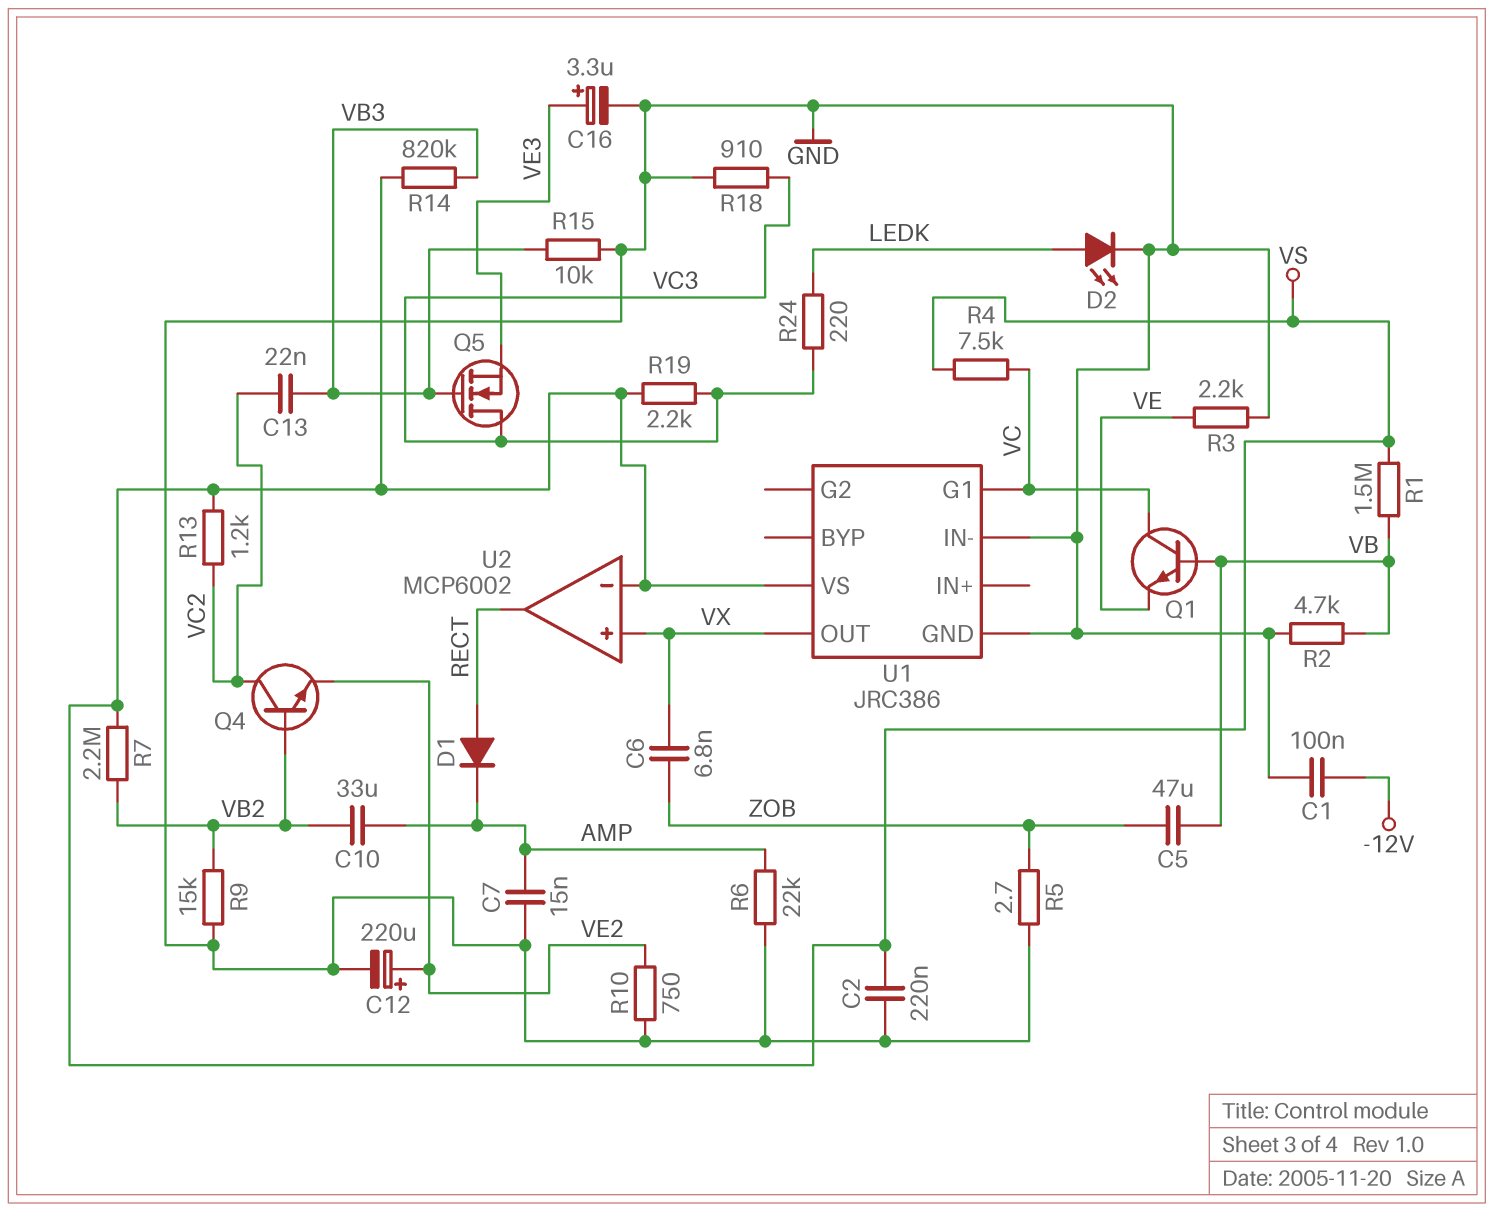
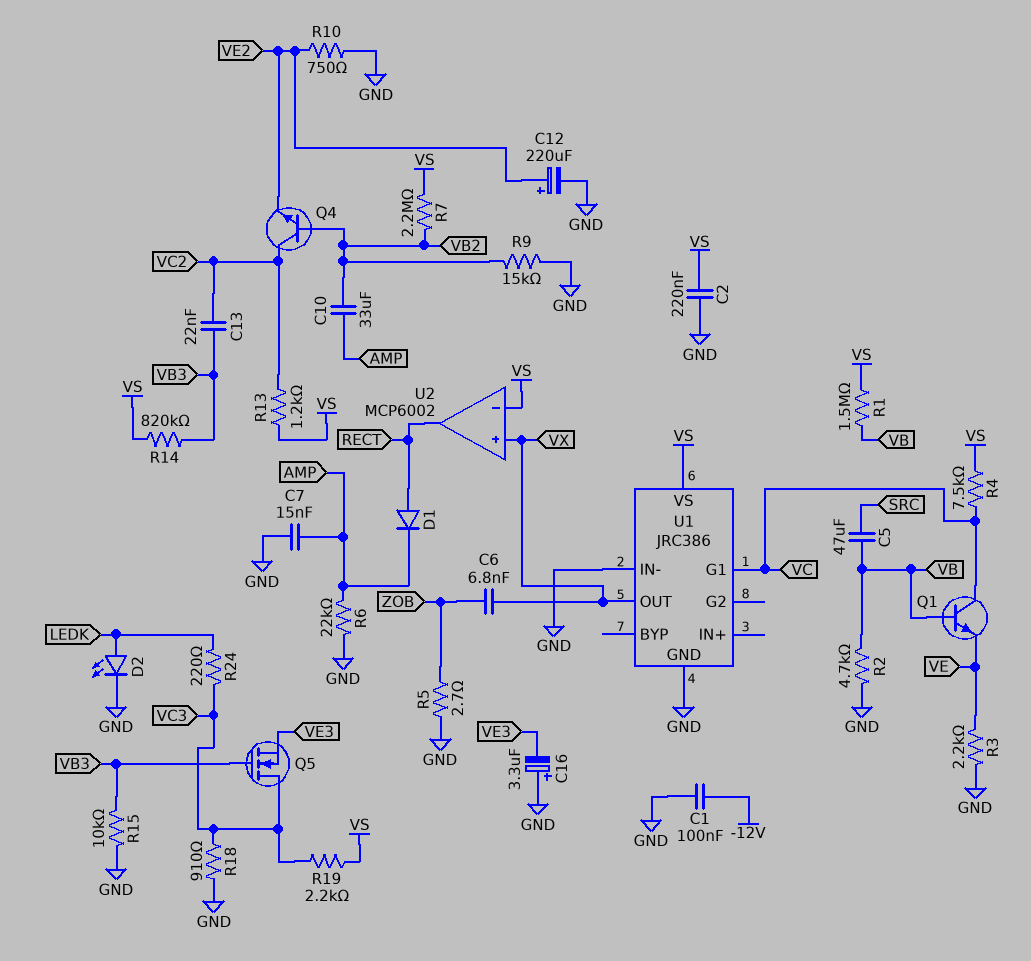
C5: 47uF (VB, ZOB) -> 47uF (SRC, VB)
C16: 3.3uF (plus VE3, minus GND) -> 3.3uF (plus GND, minus VE3)

